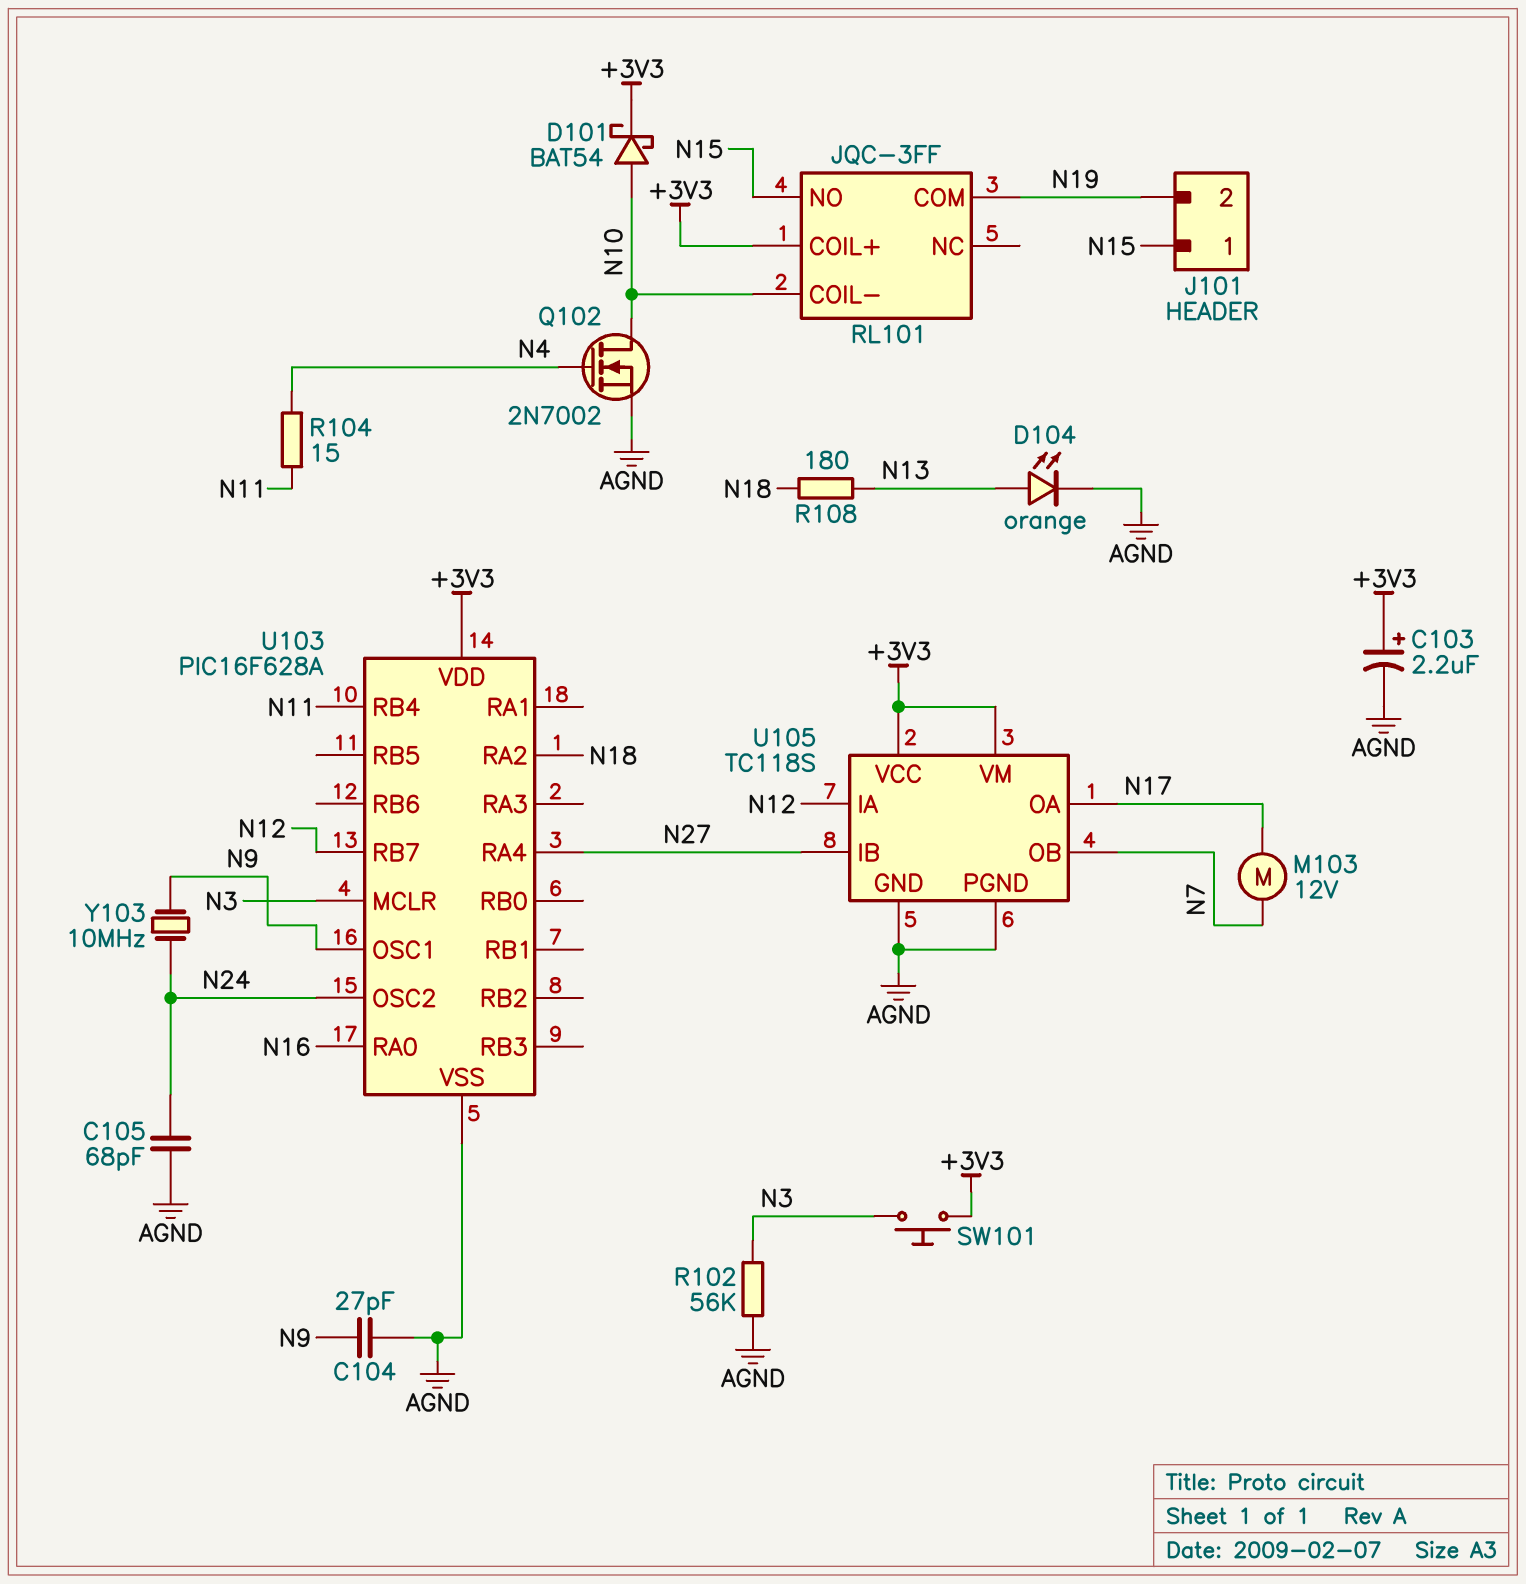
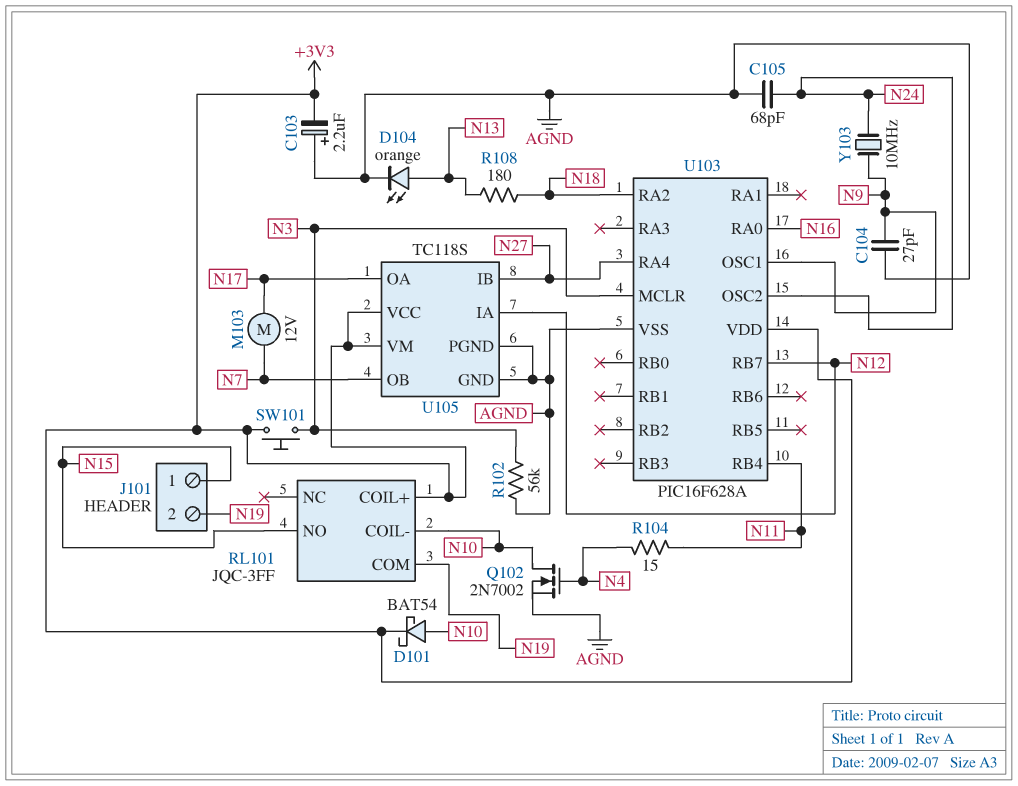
C103: 2.2uF (plus +3V3, minus AGND) -> 2.2uF (plus AGND, minus +3V3)

